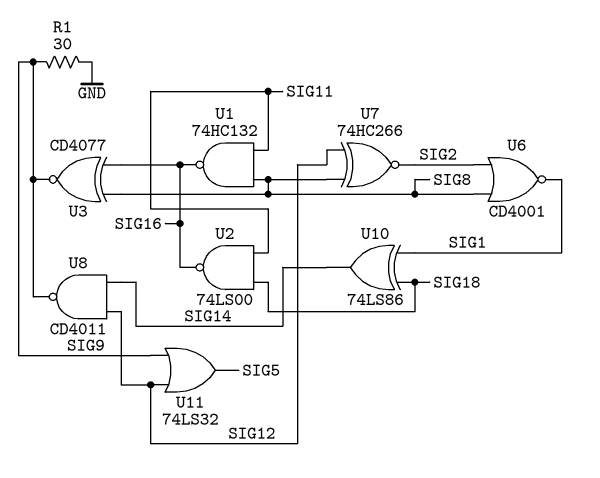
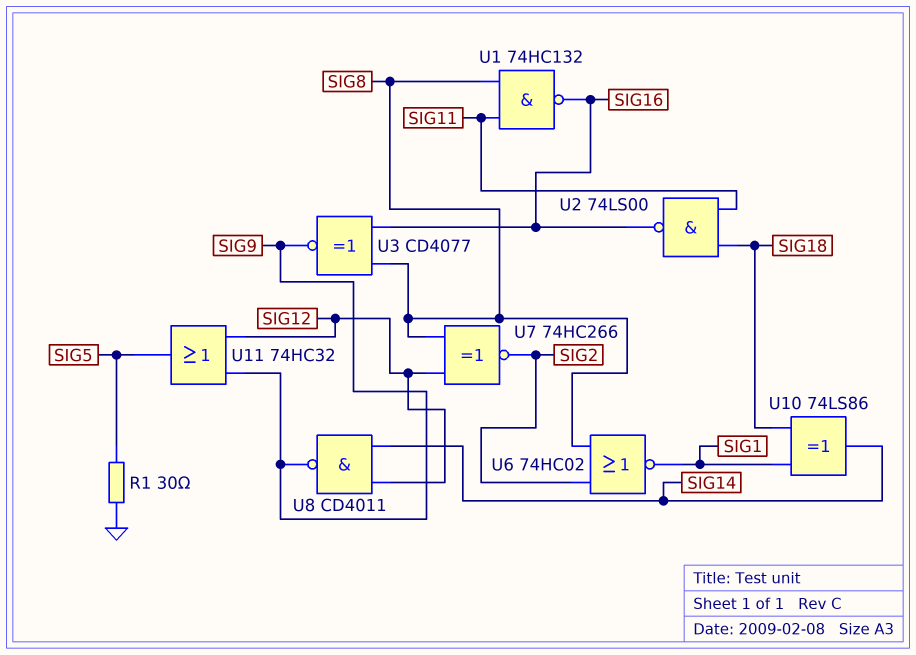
R1: 30 (GND, SIG9) -> 30 (GND, SIG5)
U6: NOR CD4001 (in SIG2, in SIG8, out SIG1) -> NOR 74HC02 (in SIG2, in SIG8, out SIG1)
U11: OR 74LS32 (in SIG9, in SIG12, out SIG5) -> OR 74HC32 (in SIG9, in SIG12, out SIG5)

